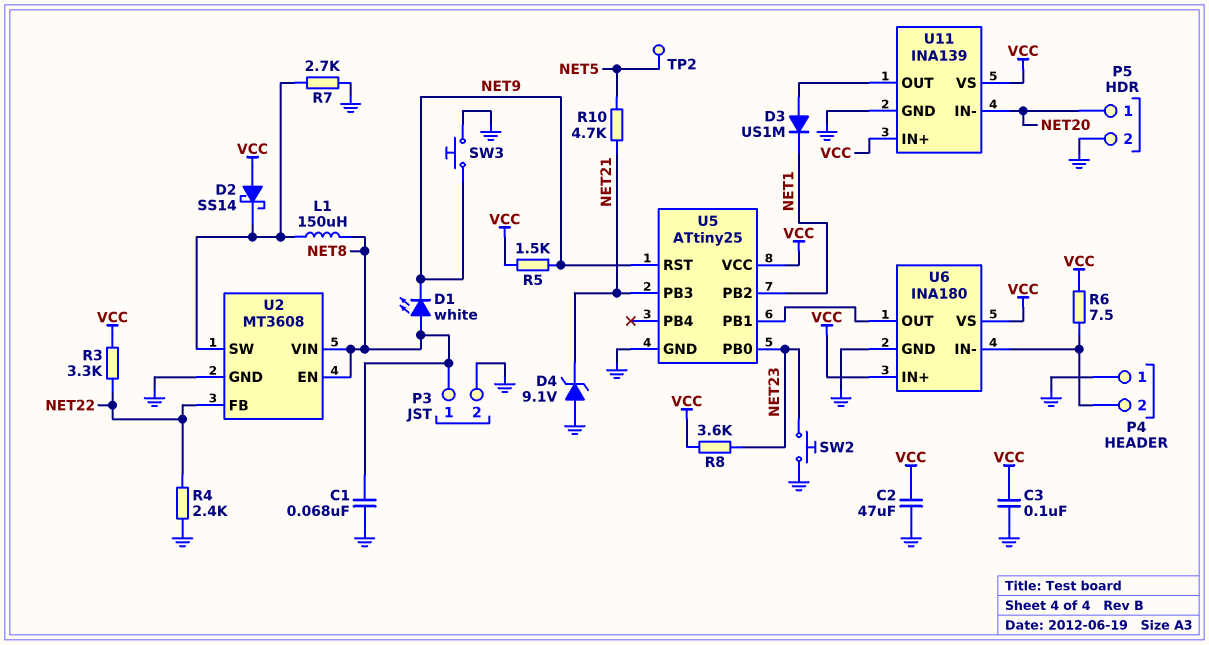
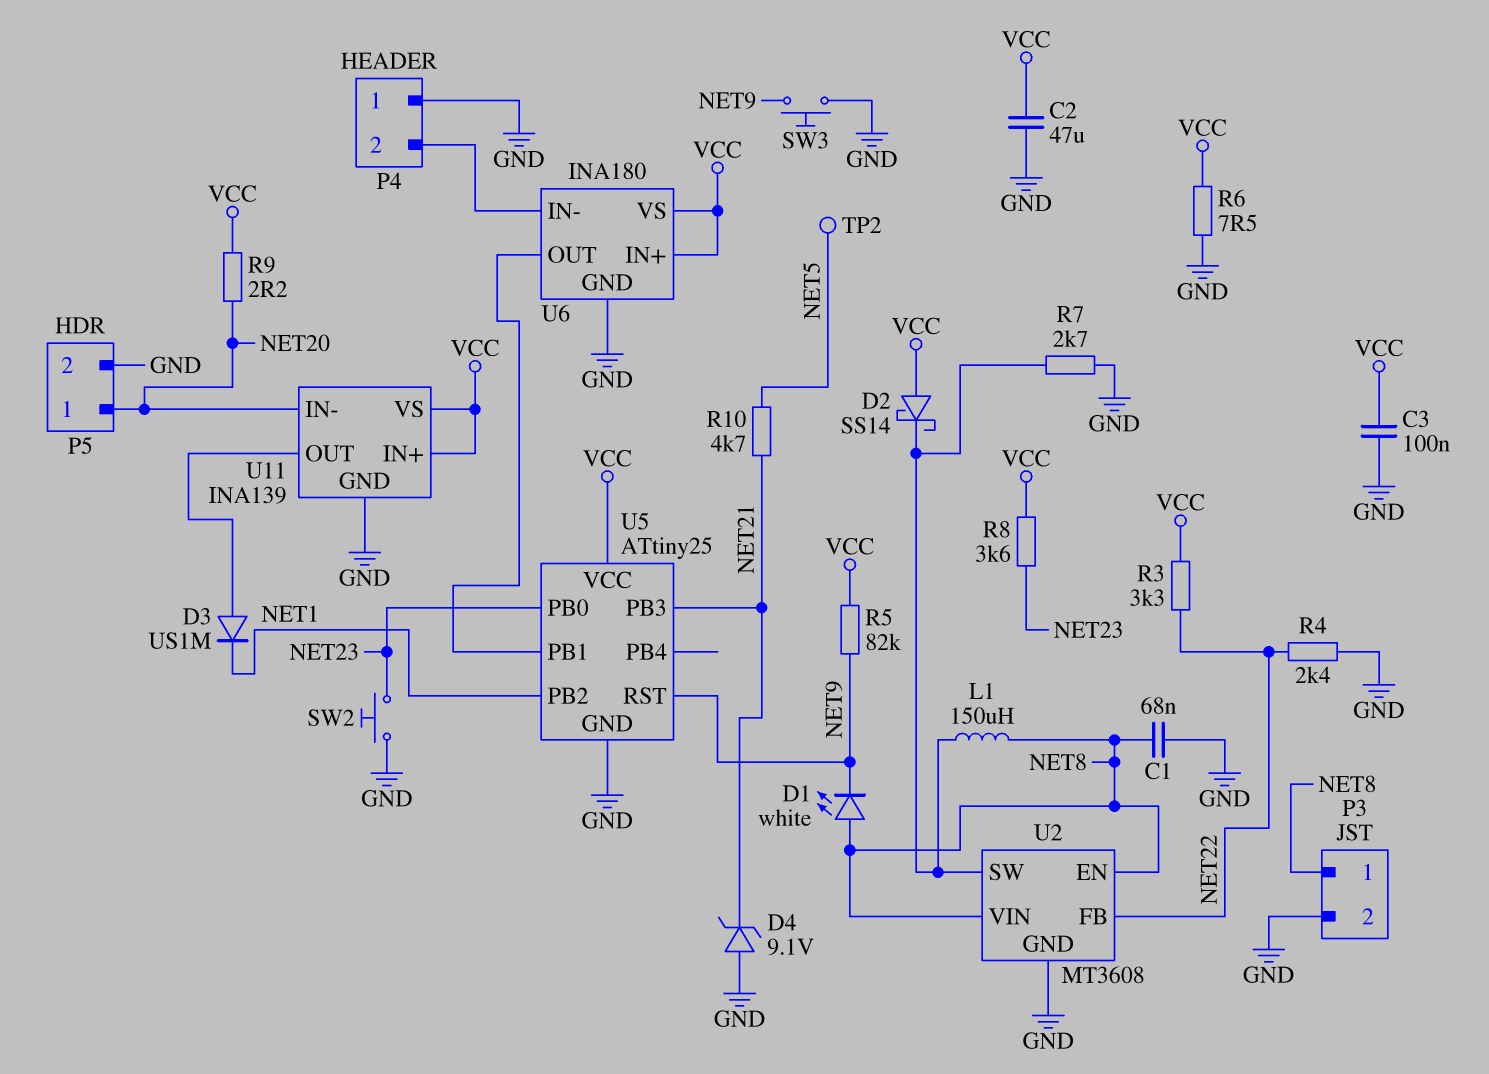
R5: 1.5k (NET9, VCC) -> 82k (NET9, VCC)
R6: 7.5 (P4/2, VCC) -> 7.5 (GND, VCC)
R9: none -> 2.2 (NET20, VCC)

